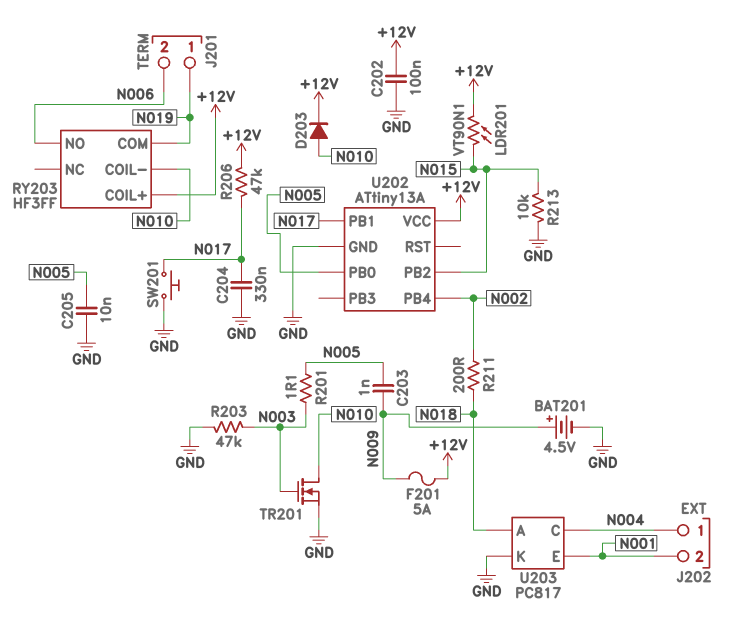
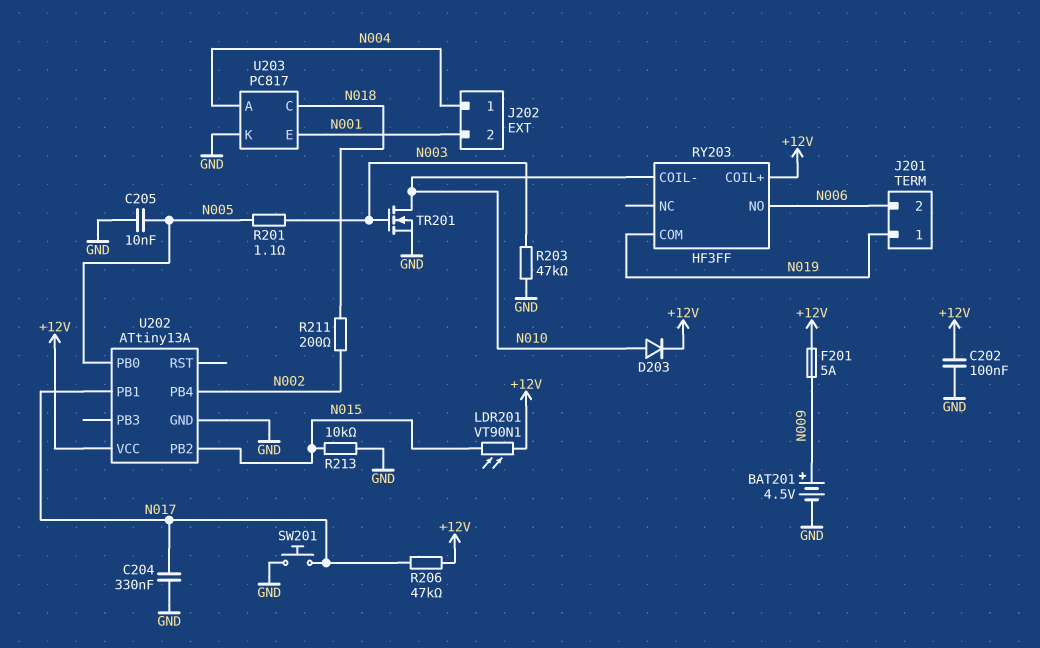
C203: 1nF (N005, N009) -> none
U203 pin A: N018 -> N004
U203 pin C: N004 -> N018

